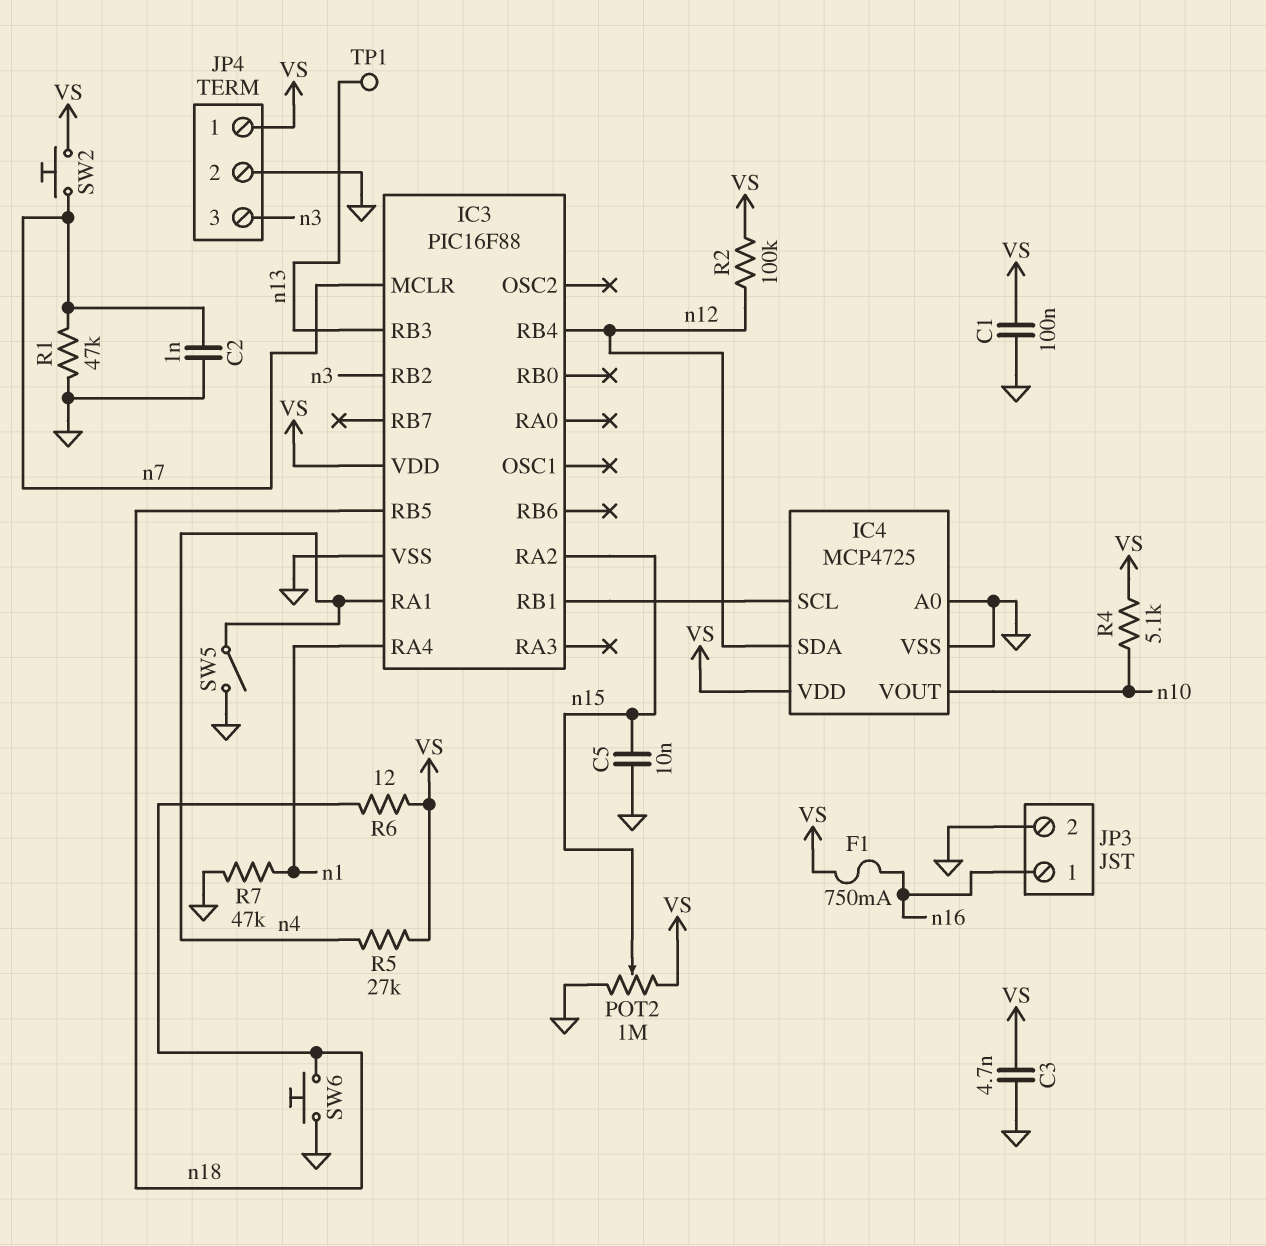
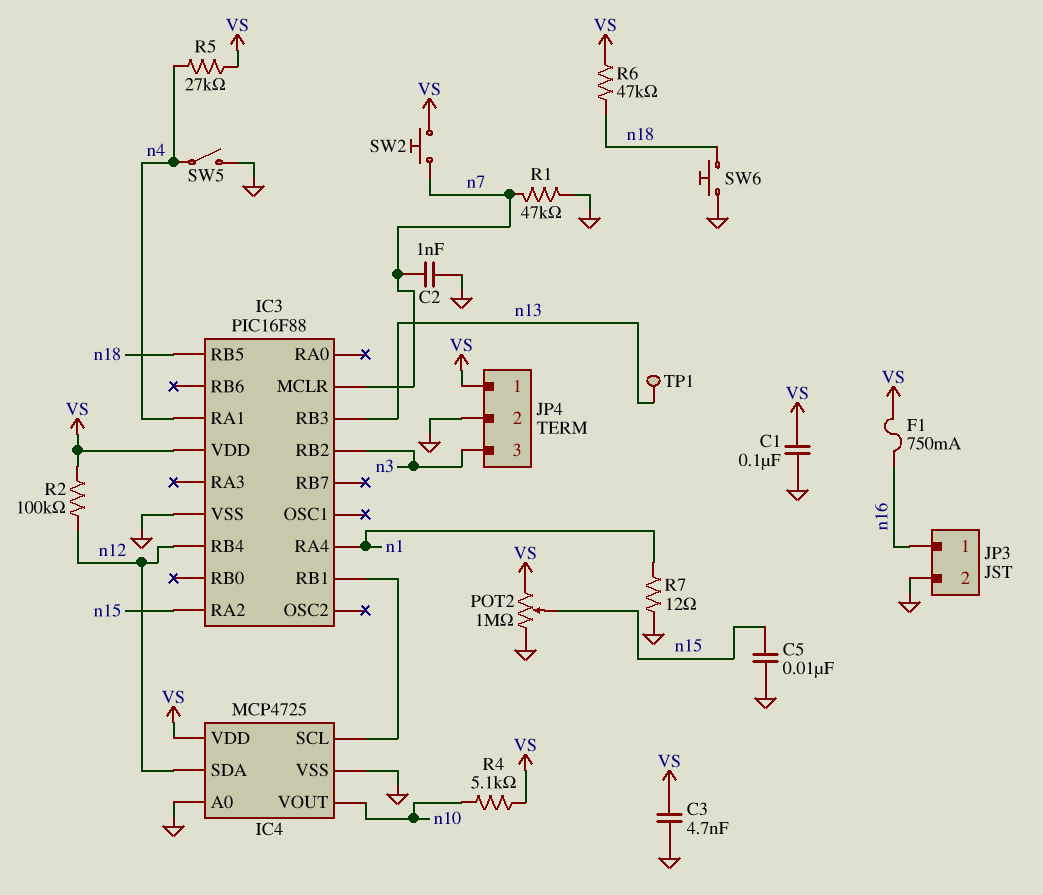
R6: 12 (VS, n18) -> 47k (VS, n18)
R7: 47k (GND, n1) -> 12 (GND, n1)

